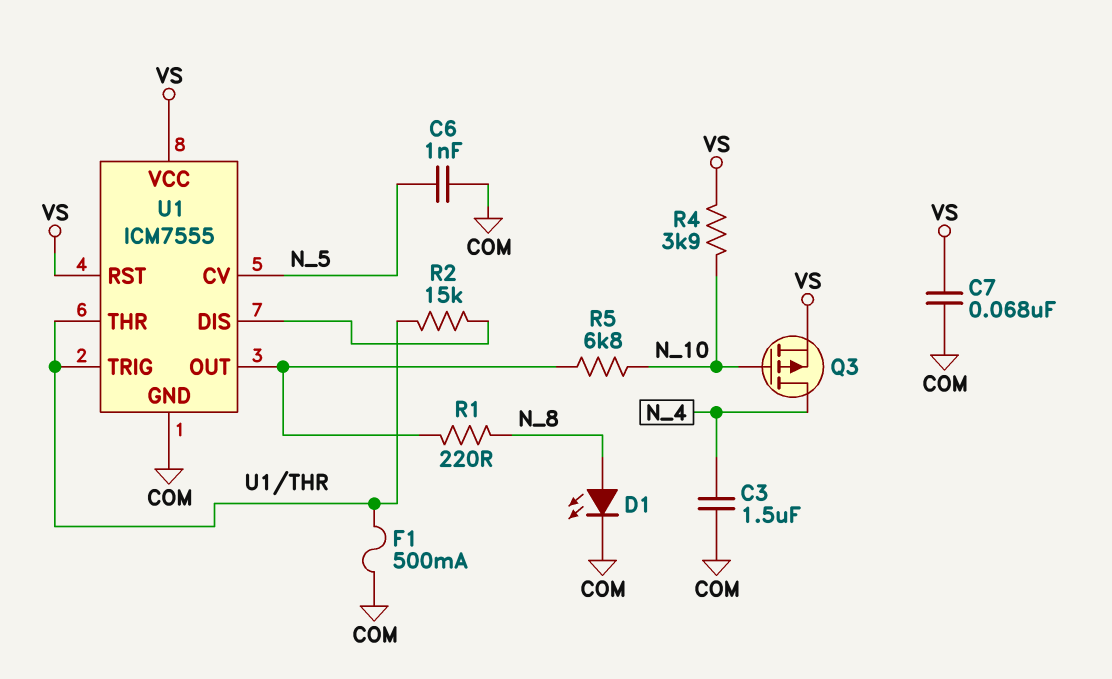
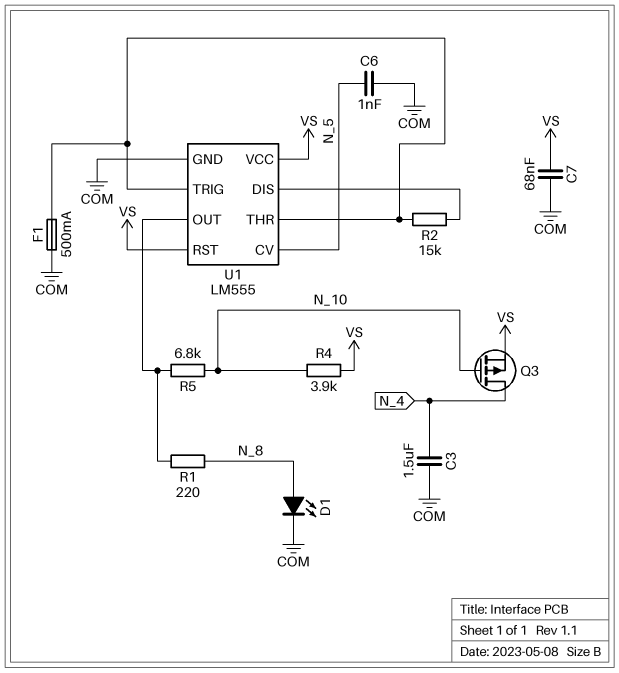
U1: ICM7555 -> LM555

